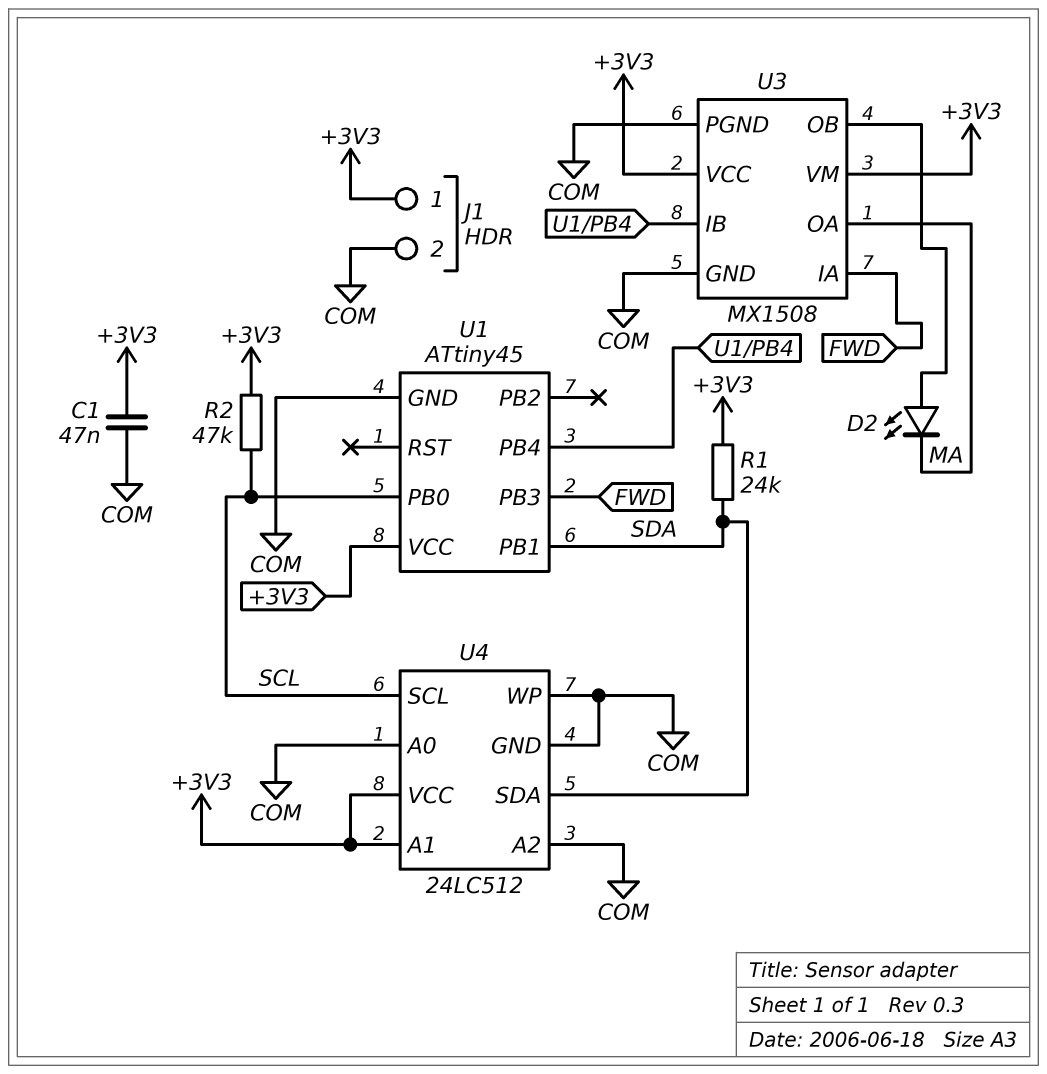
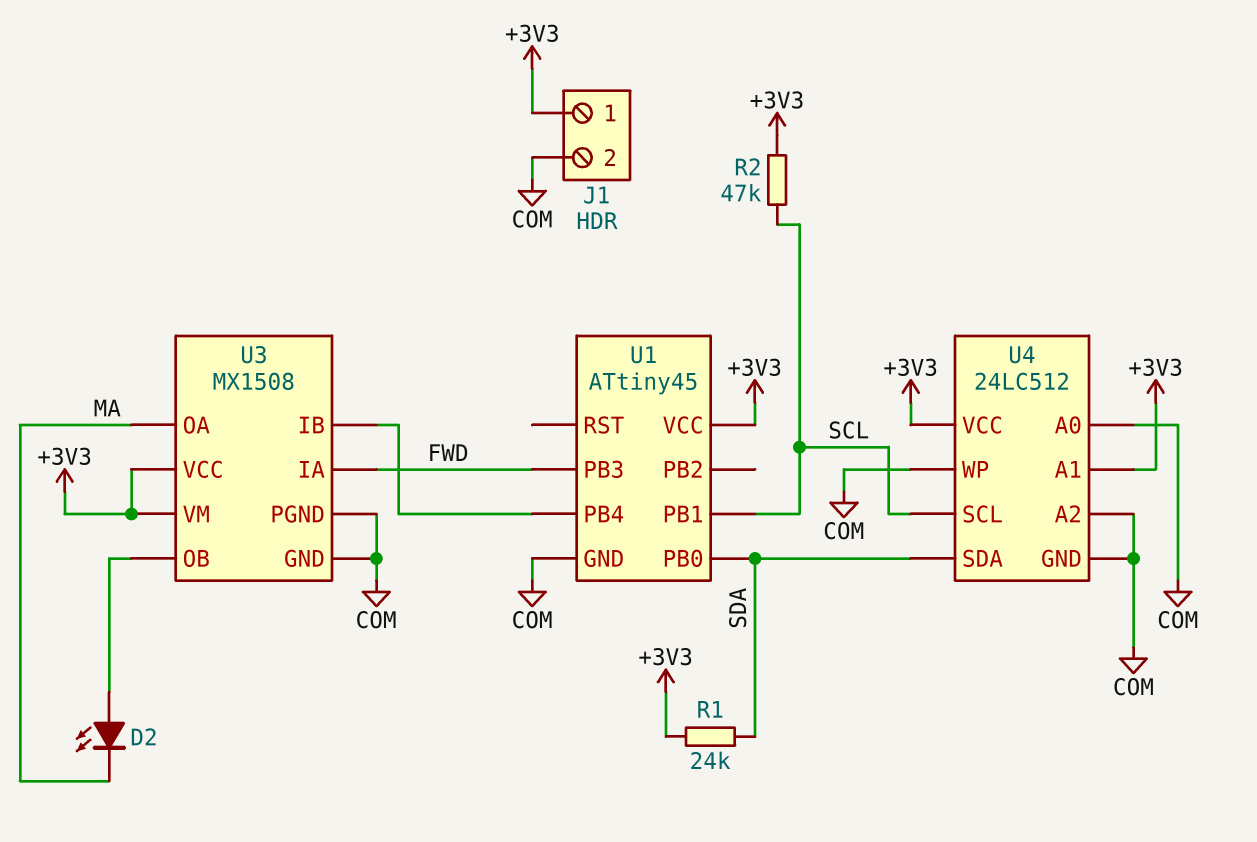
C1: 47nF (+3V3, COM) -> none
U1 pin PB0: SCL -> SDA
U1 pin PB1: SDA -> SCL

